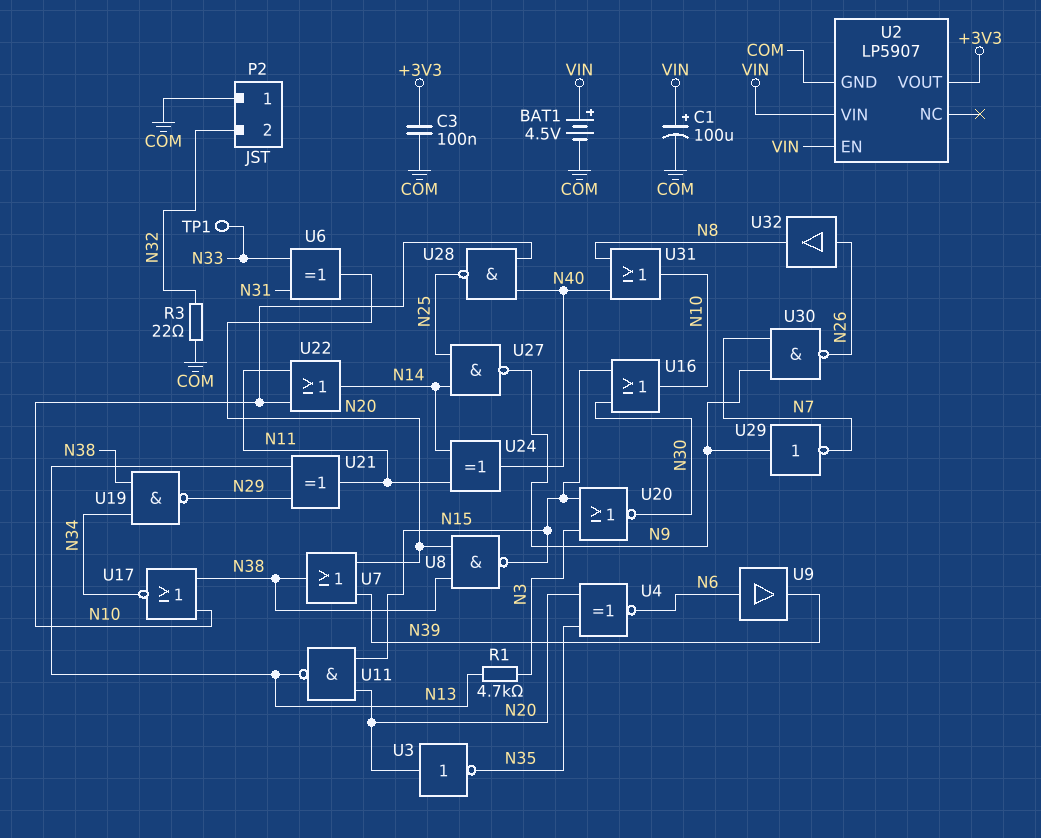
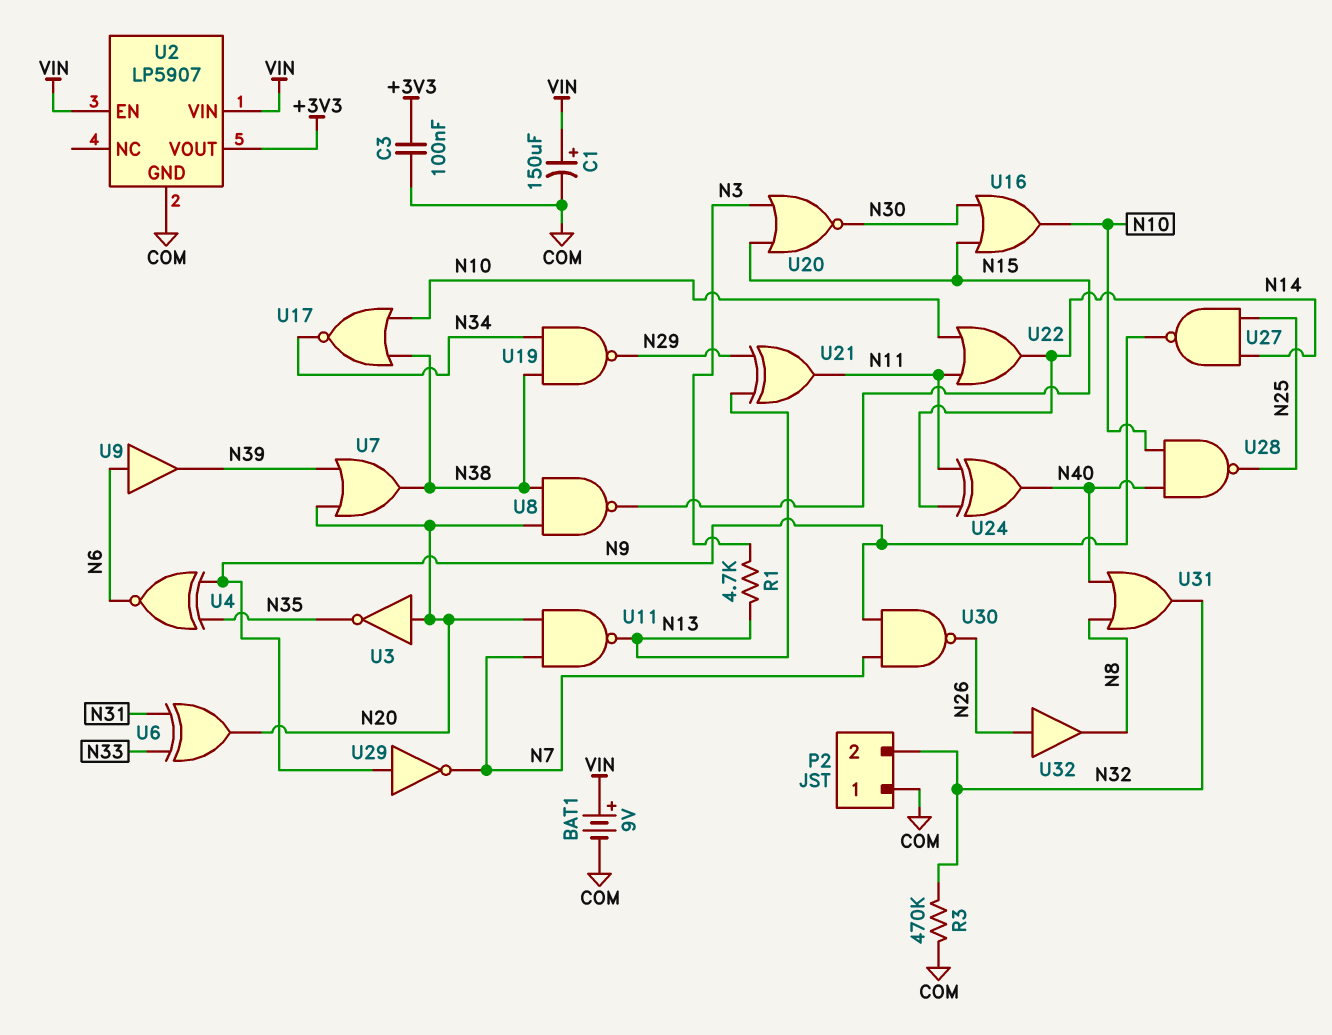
BAT1: 4.5V (plus VIN, minus COM) -> 9V (plus VIN, minus COM)
C1: 100uF (plus VIN, minus COM) -> 150uF (plus VIN, minus COM)
R3: 22 (COM, N32) -> 470k (COM, N32)
TP1: test point (N33) -> none
U4: XNOR (in N20, in N35, out N6) -> XNOR (in N9, in N35, out N6)
U11: NAND (in N15, in N20, out N13) -> NAND (in N7, in N20, out N13)
U31: OR (in N8, in N40, out N10) -> OR (in N8, in N40, out N32)

